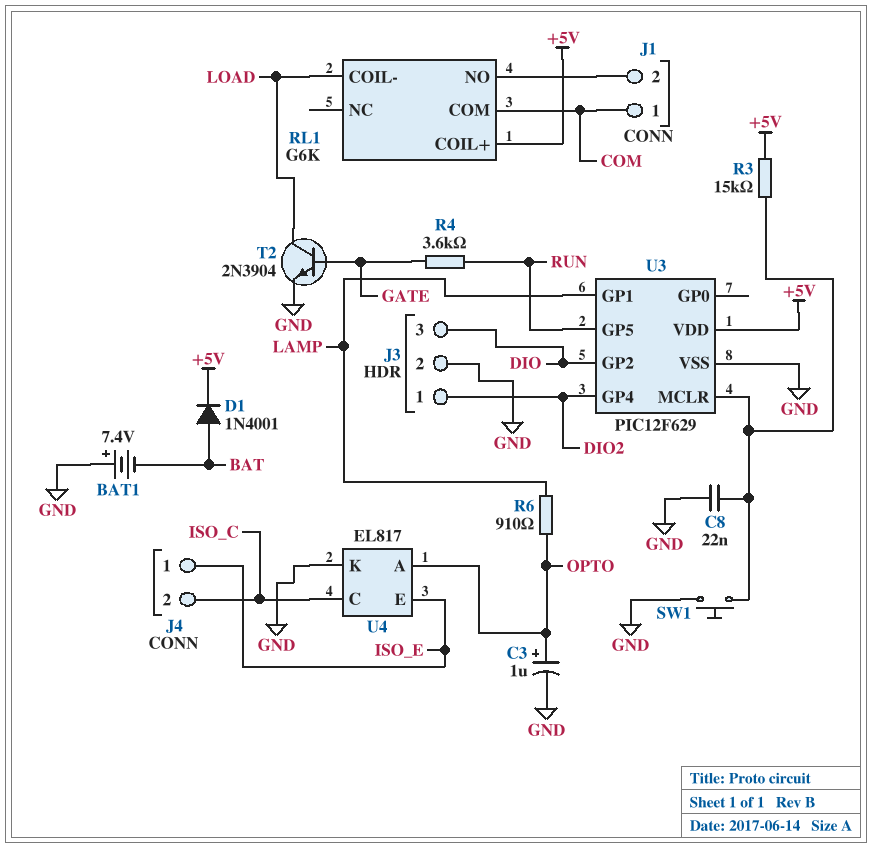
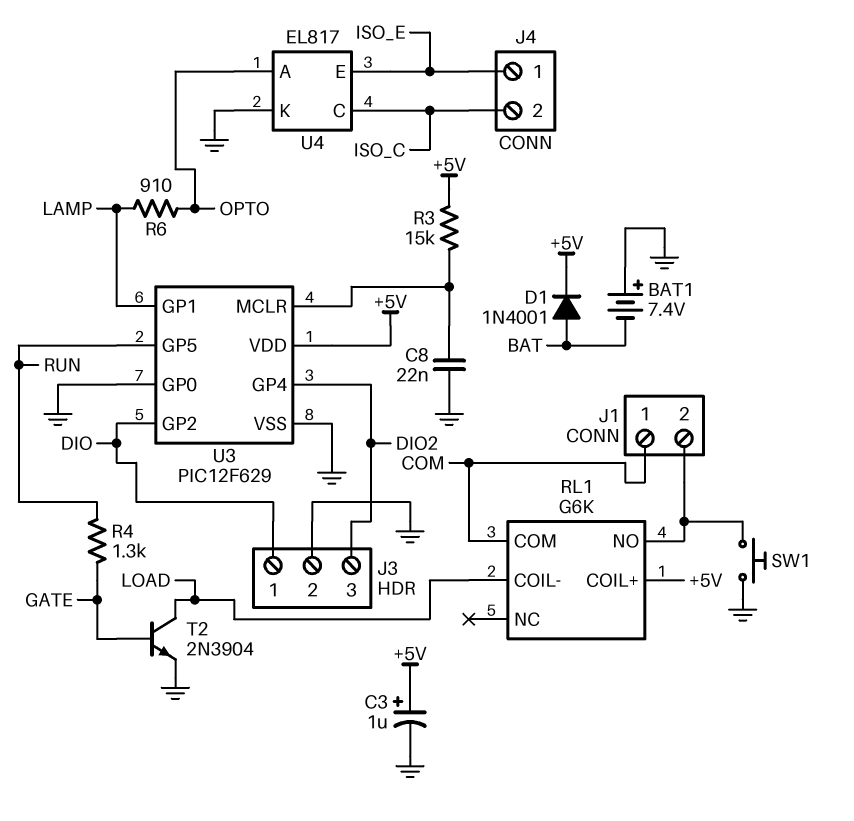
C3: 1uF (plus OPTO, minus GND) -> 1uF (plus +5V, minus GND)
J3 pin 1: DIO2 -> DIO
J3 pin 3: DIO -> DIO2
R4: 3.6k (GATE, RUN) -> 1.3k (GATE, RUN)
SW1: button (GND, U3/MCLR) -> button (GND, J1/2)
U3 pin GP0: none -> GND

